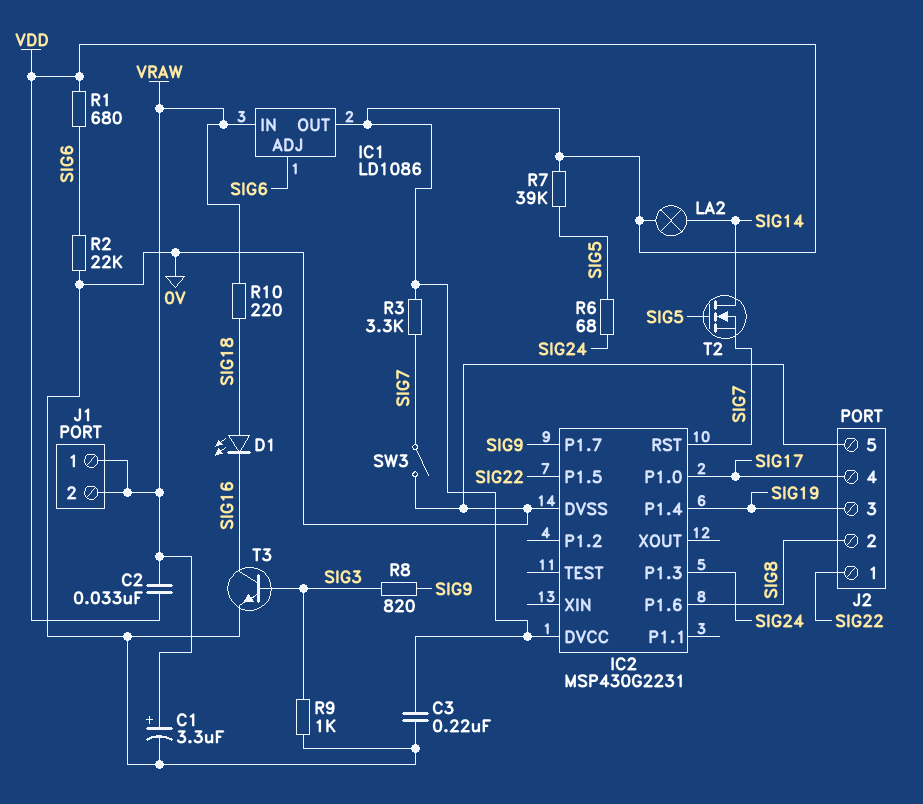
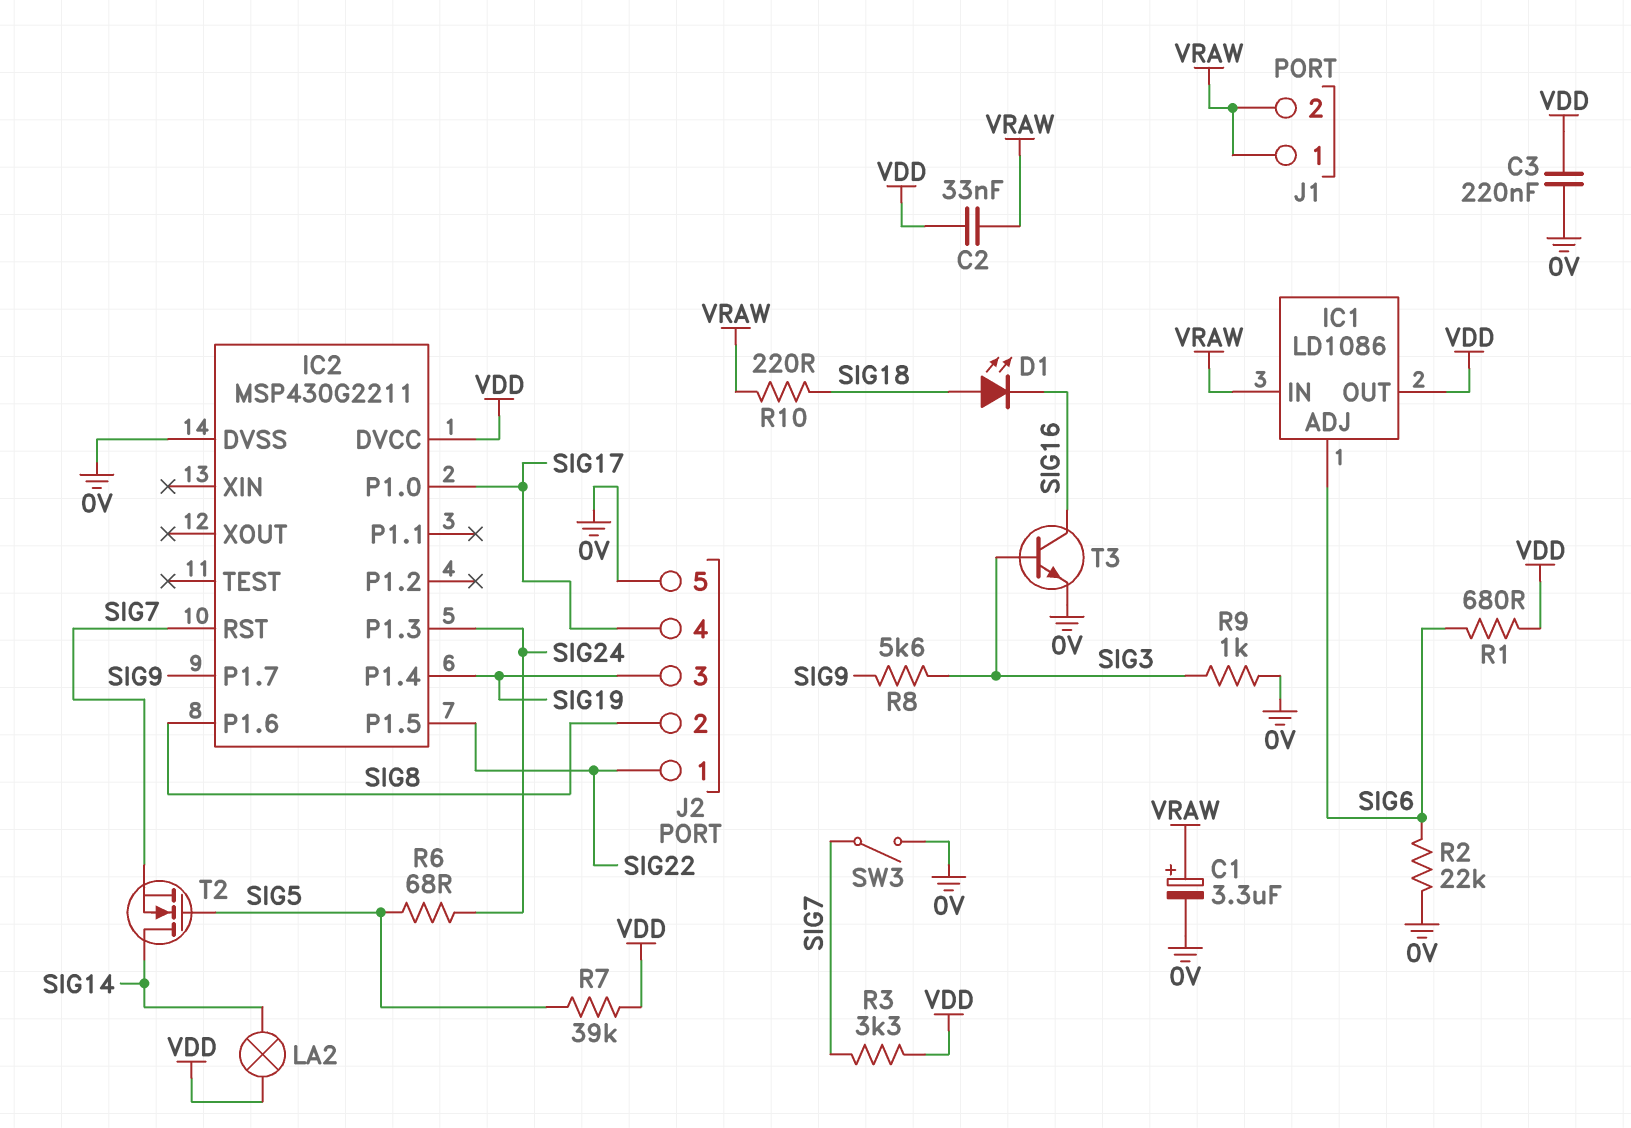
IC2: MSP430G2231 -> MSP430G2211
R8: 820 (SIG3, SIG9) -> 5.6k (SIG3, SIG9)

